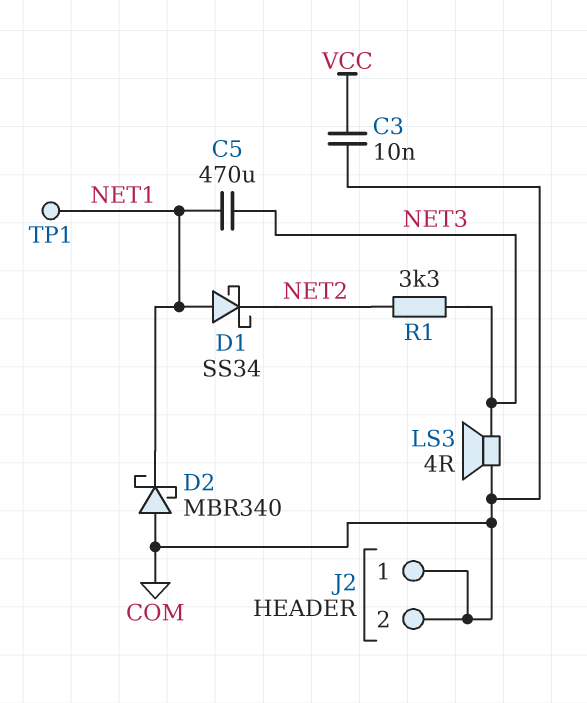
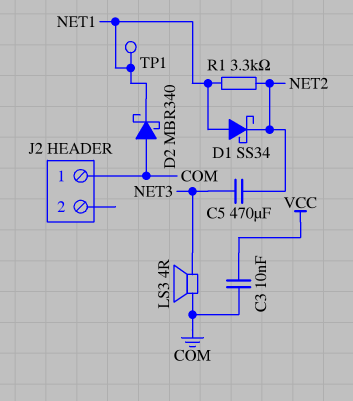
C5: 470uF (NET1, NET3) -> 470uF (NET2, NET3)
J2 pin 2: COM -> none
R1: 3.3k (NET2, NET3) -> 3.3k (NET1, NET2)

